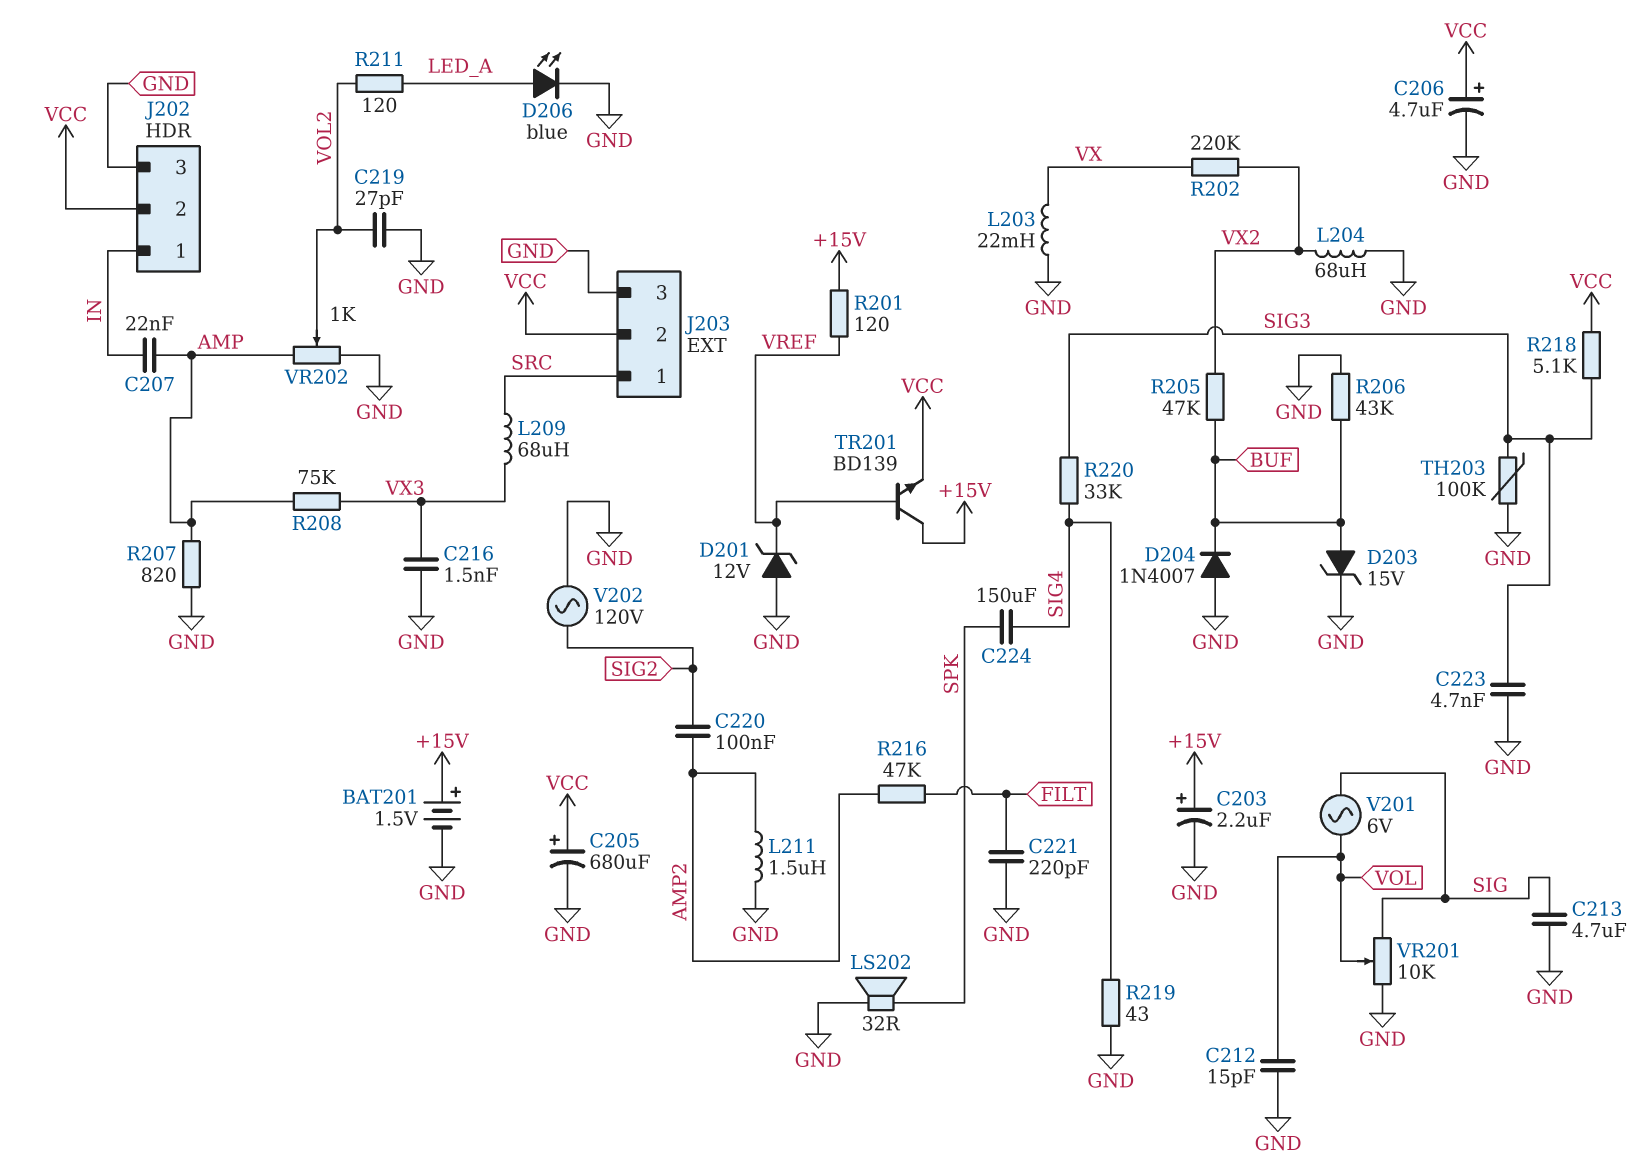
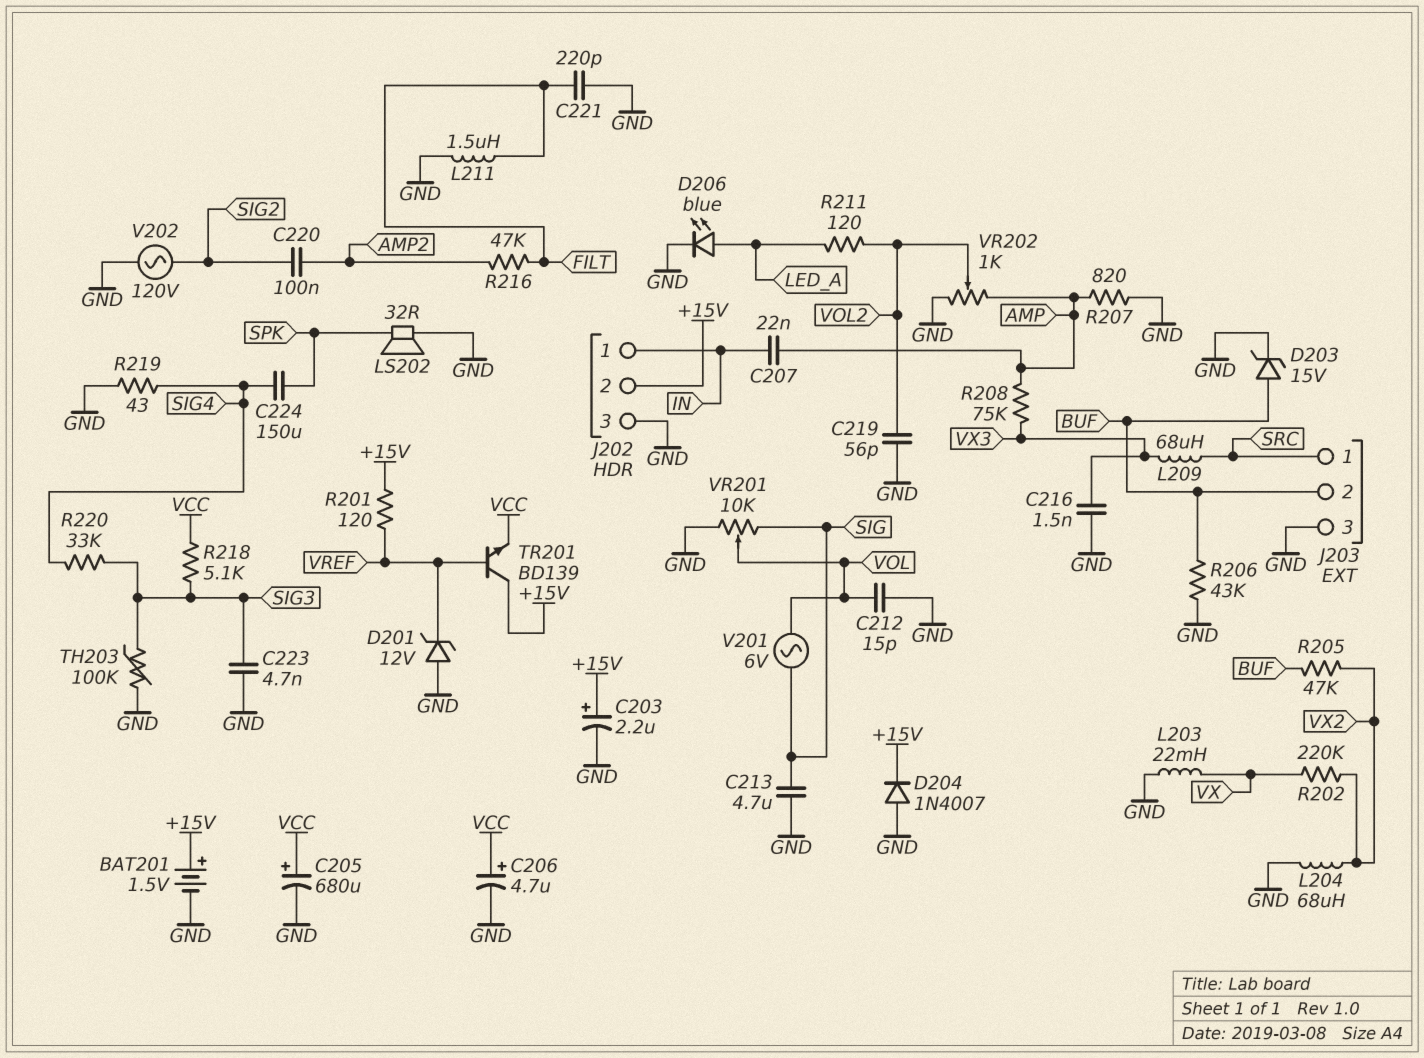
C219: 27pF (GND, VOL2) -> 56pF (GND, VOL2)
D204: diode 1N4007 (A GND, K BUF) -> diode 1N4007 (A GND, K +15V)
J202 pin 2: VCC -> +15V
J203 pin 2: VCC -> BUF
L211: 1.5uH (AMP2, GND) -> 1.5uH (FILT, GND)

